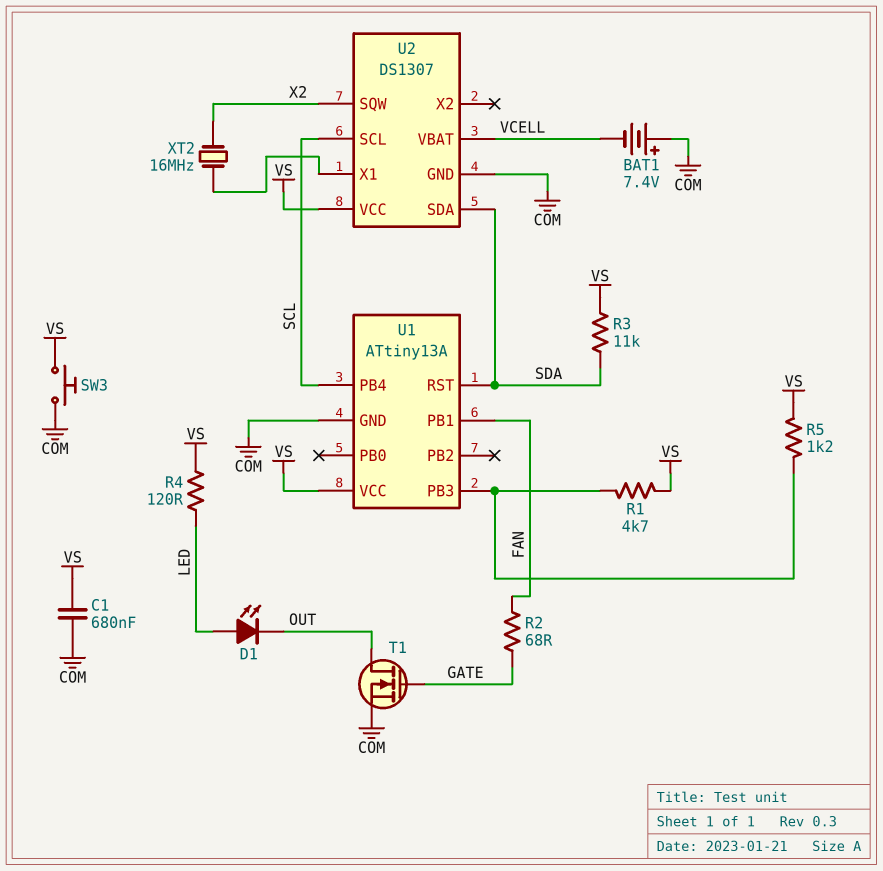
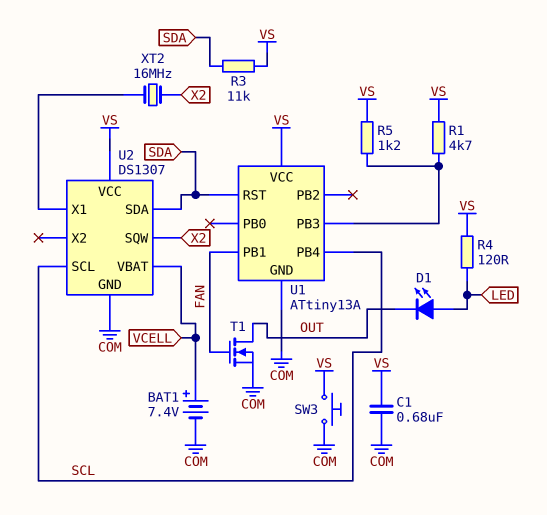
BAT1: 7.4V (plus COM, minus VCELL) -> 7.4V (plus VCELL, minus COM)
R2: 68 (FAN, GATE) -> none
T1: NMOS (G GATE, D OUT, S COM) -> NMOS (G FAN, D OUT, S COM)

